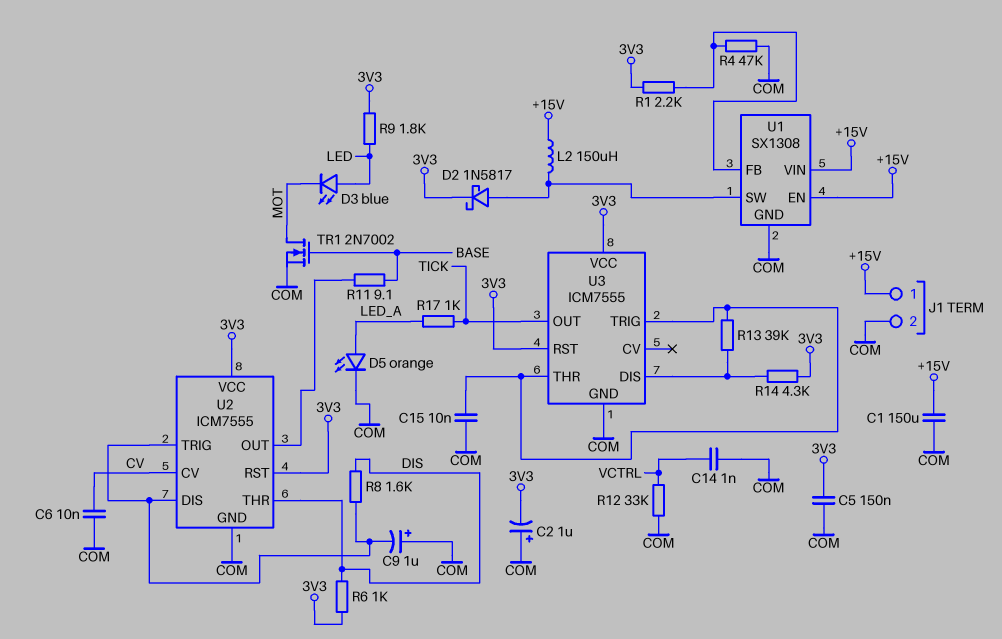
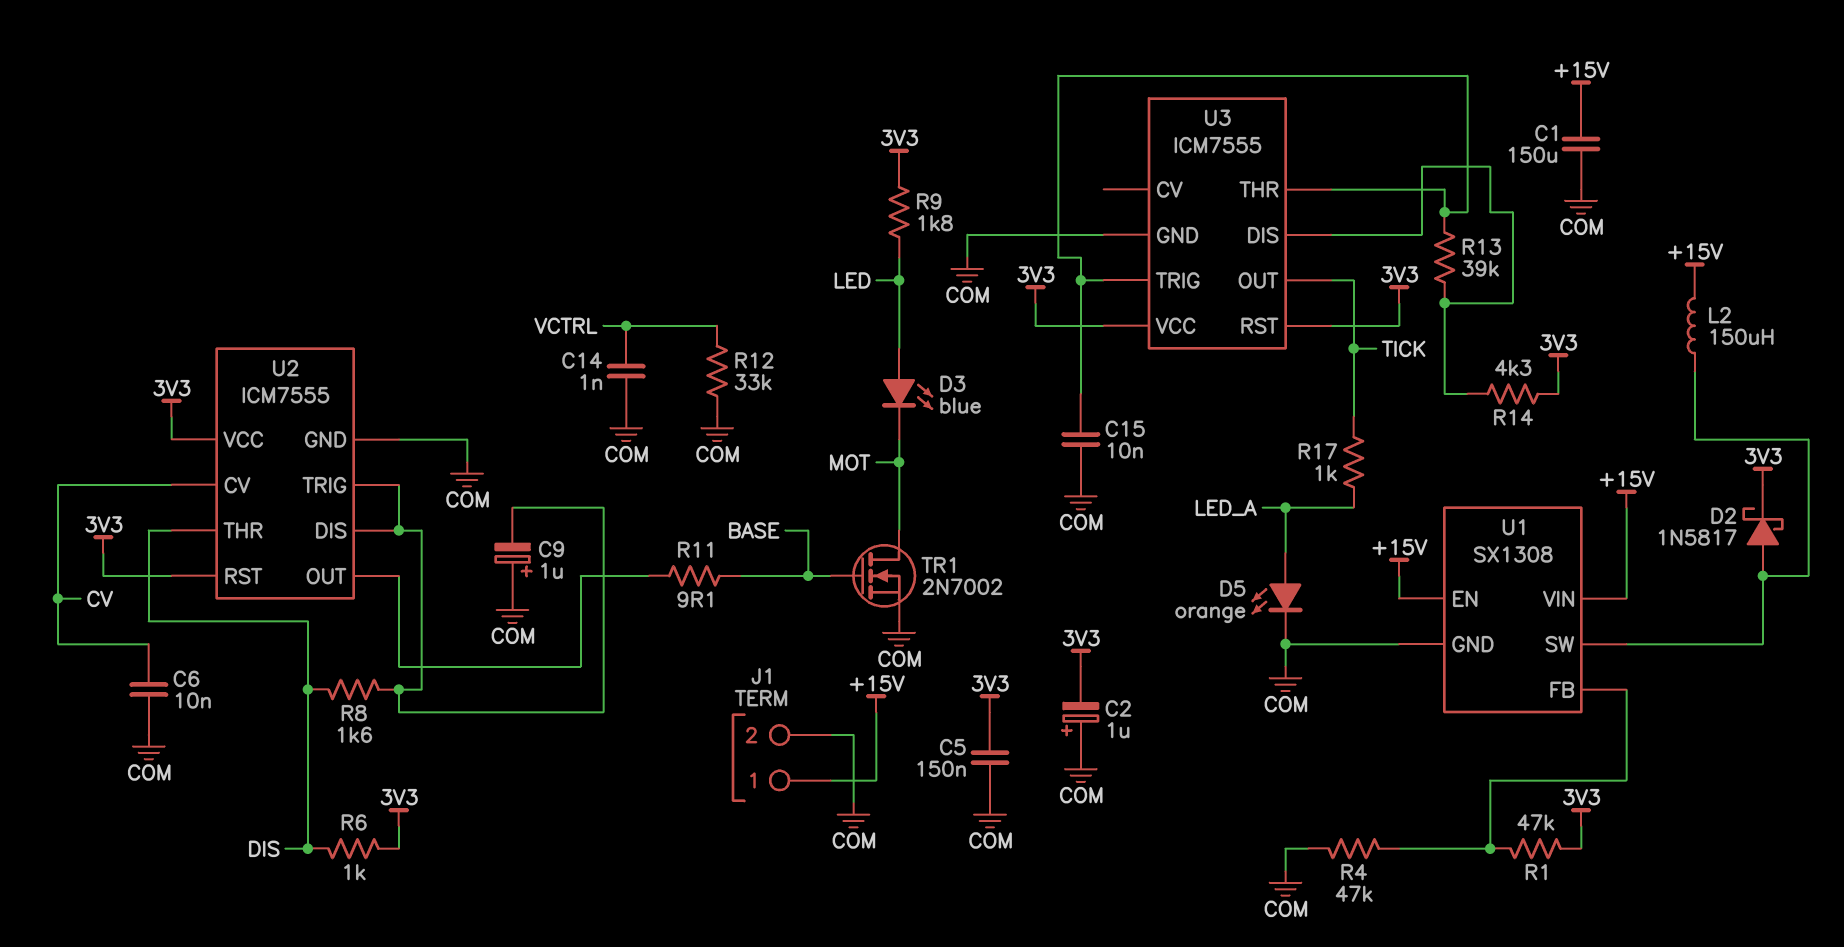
R1: 2.2k (3V3, U1/FB) -> 47k (3V3, U1/FB)

